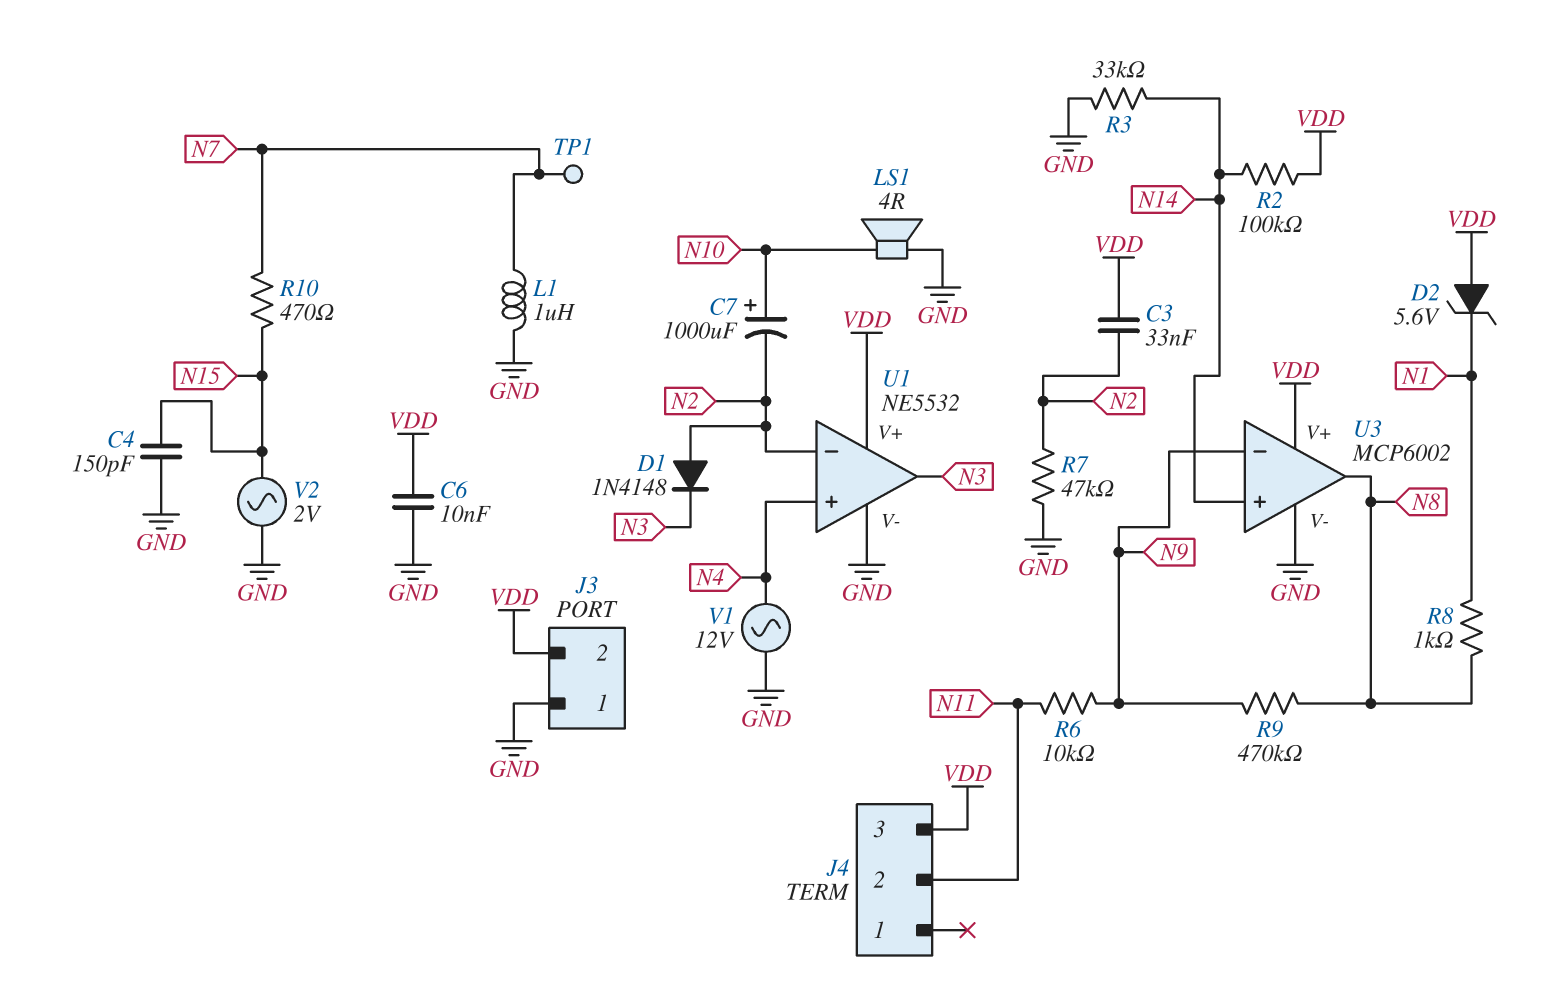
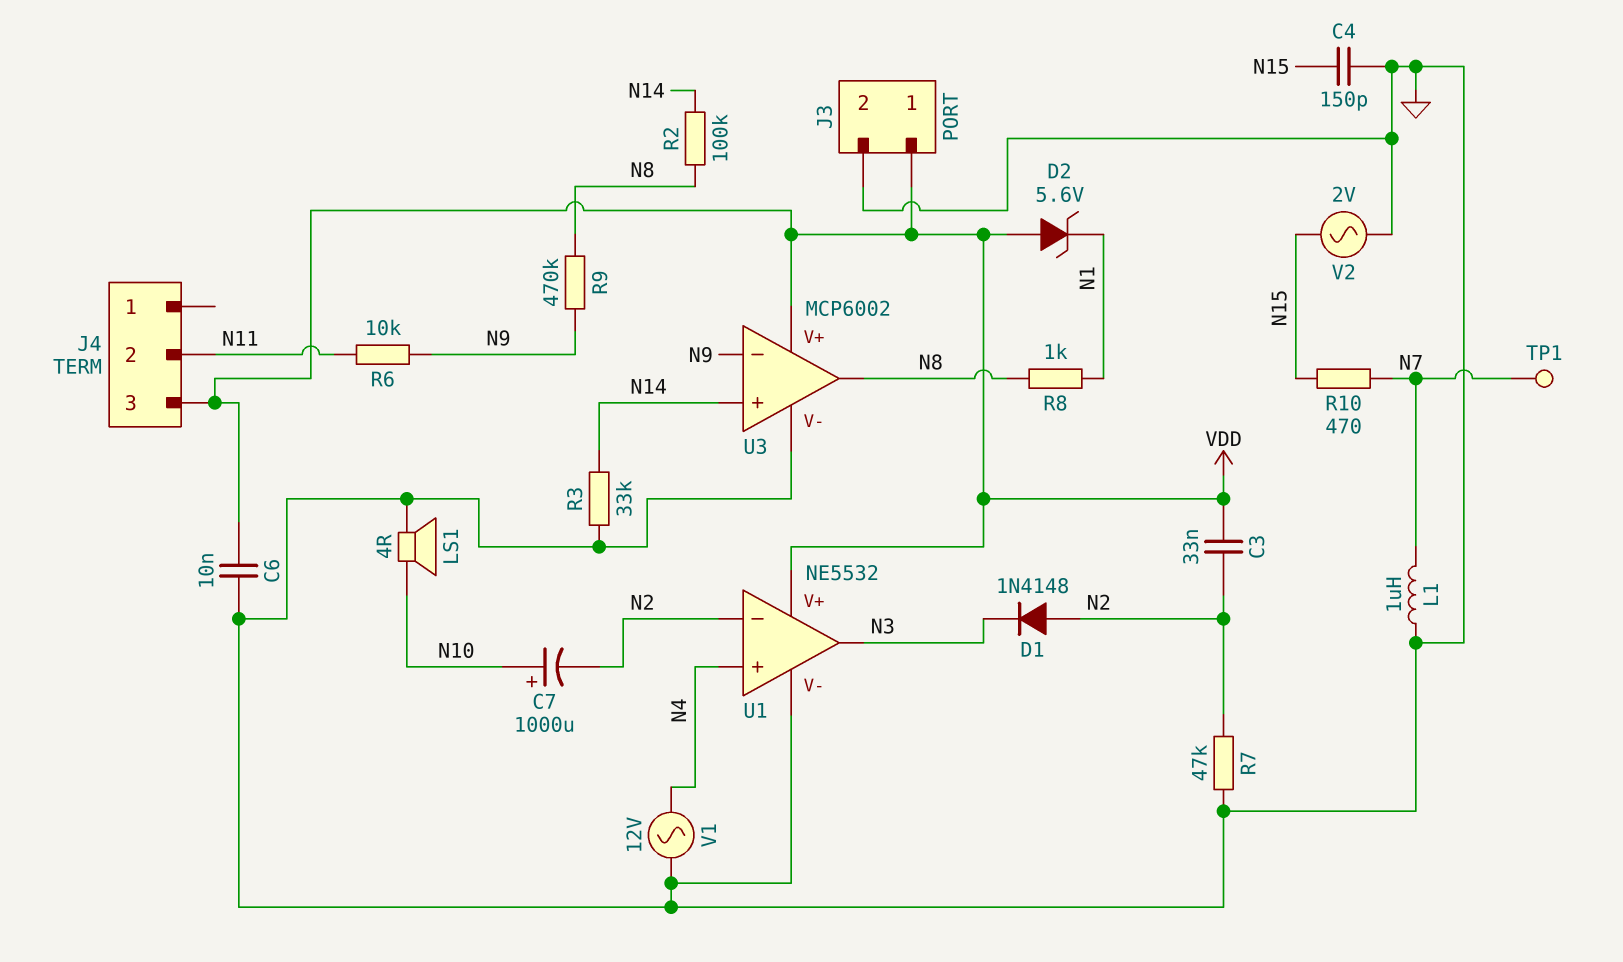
J3 pin 1: GND -> VDD
J3 pin 2: VDD -> GND
R2: 100k (N14, VDD) -> 100k (N8, N14)

